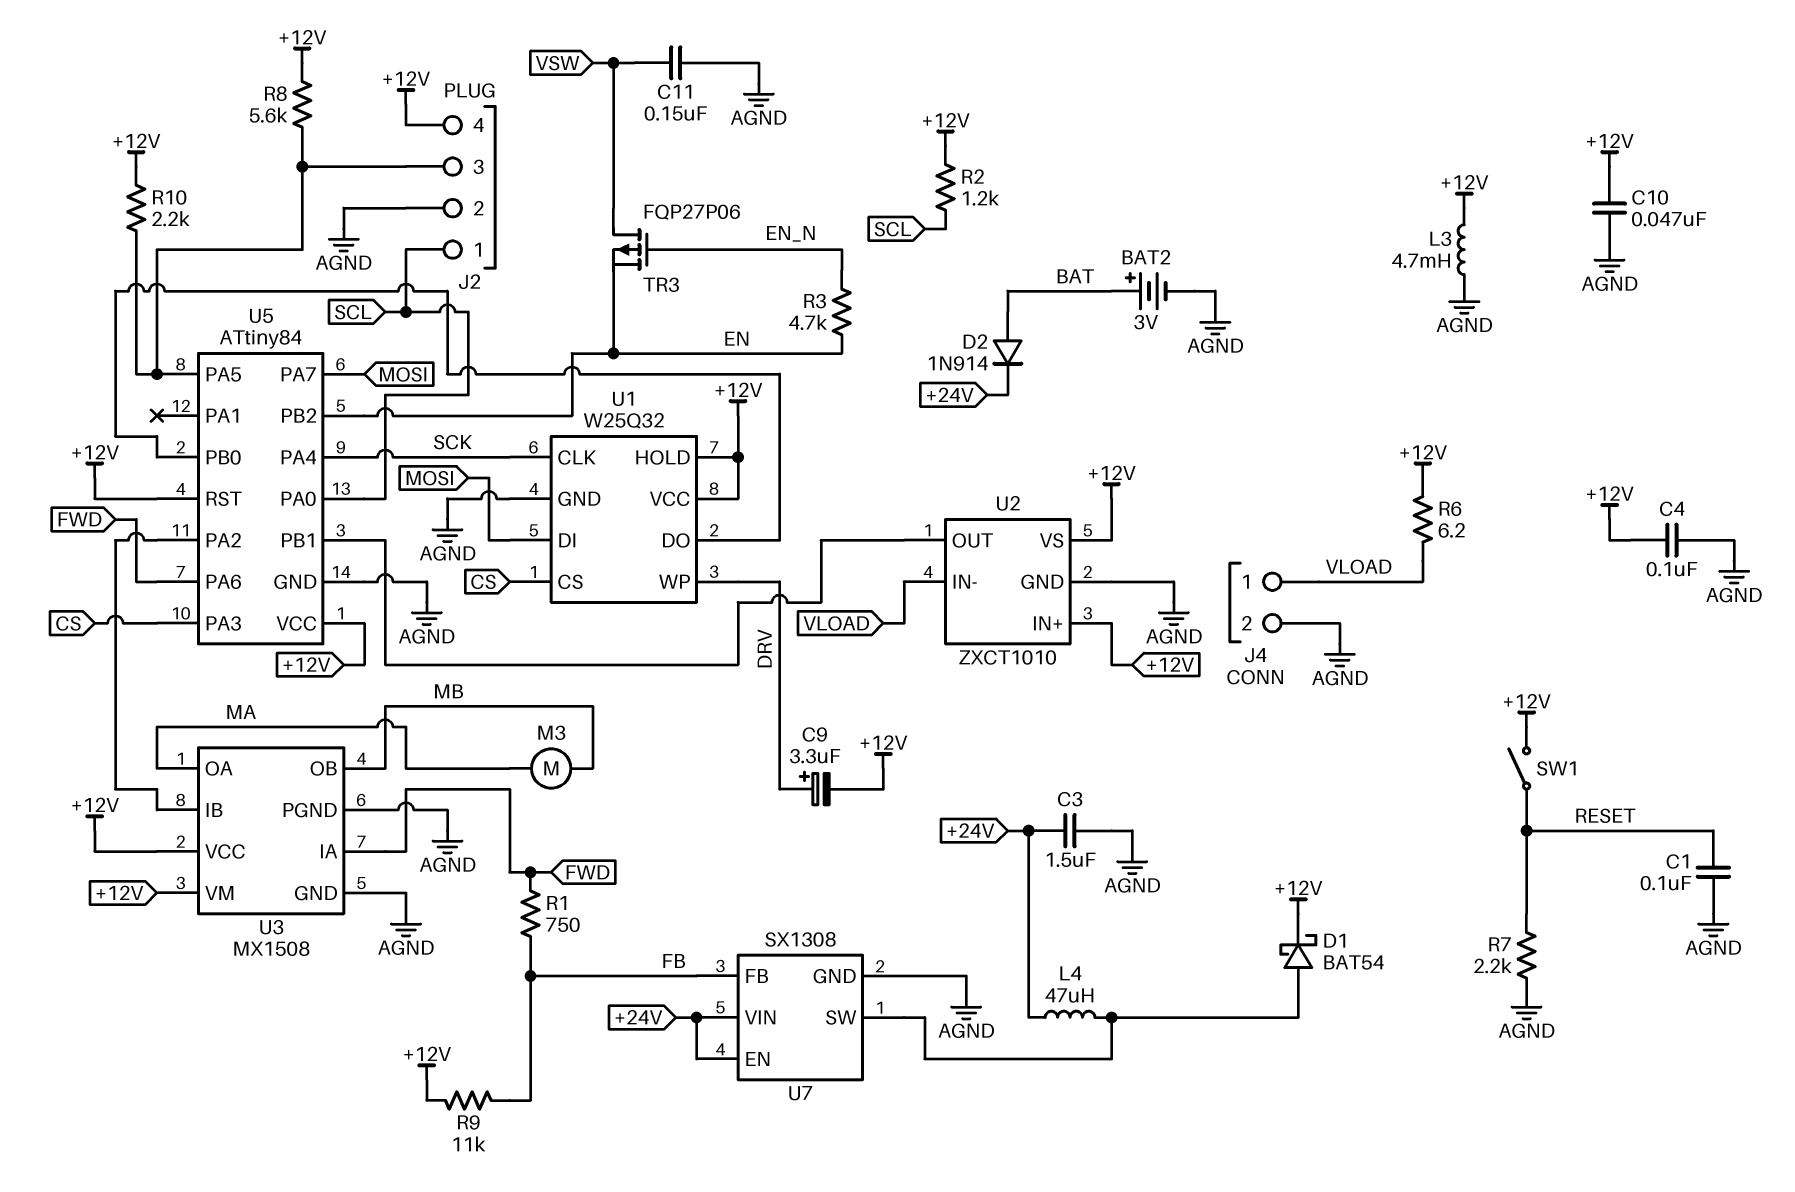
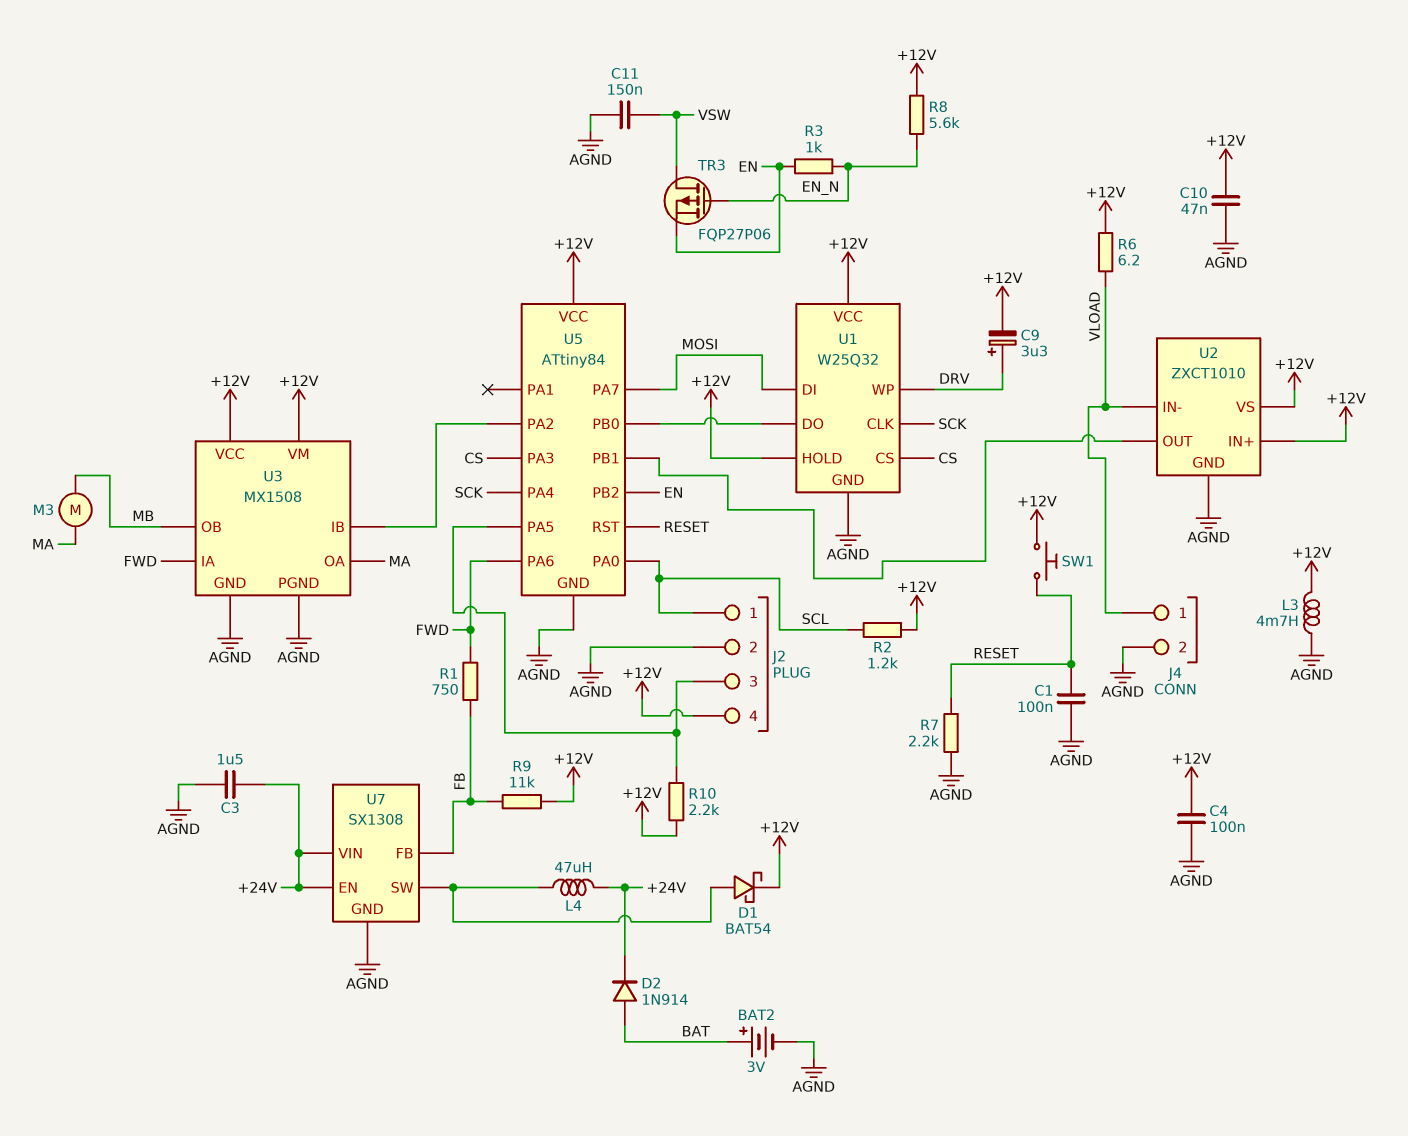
R3: 4.7k (EN, EN_N) -> 1k (EN, EN_N)
R8: 5.6k (+12V, J2/3) -> 5.6k (+12V, EN_N)
SW1: switch (+12V, RESET) -> button (+12V, RESET)
U5 pin RST: +12V -> RESET

